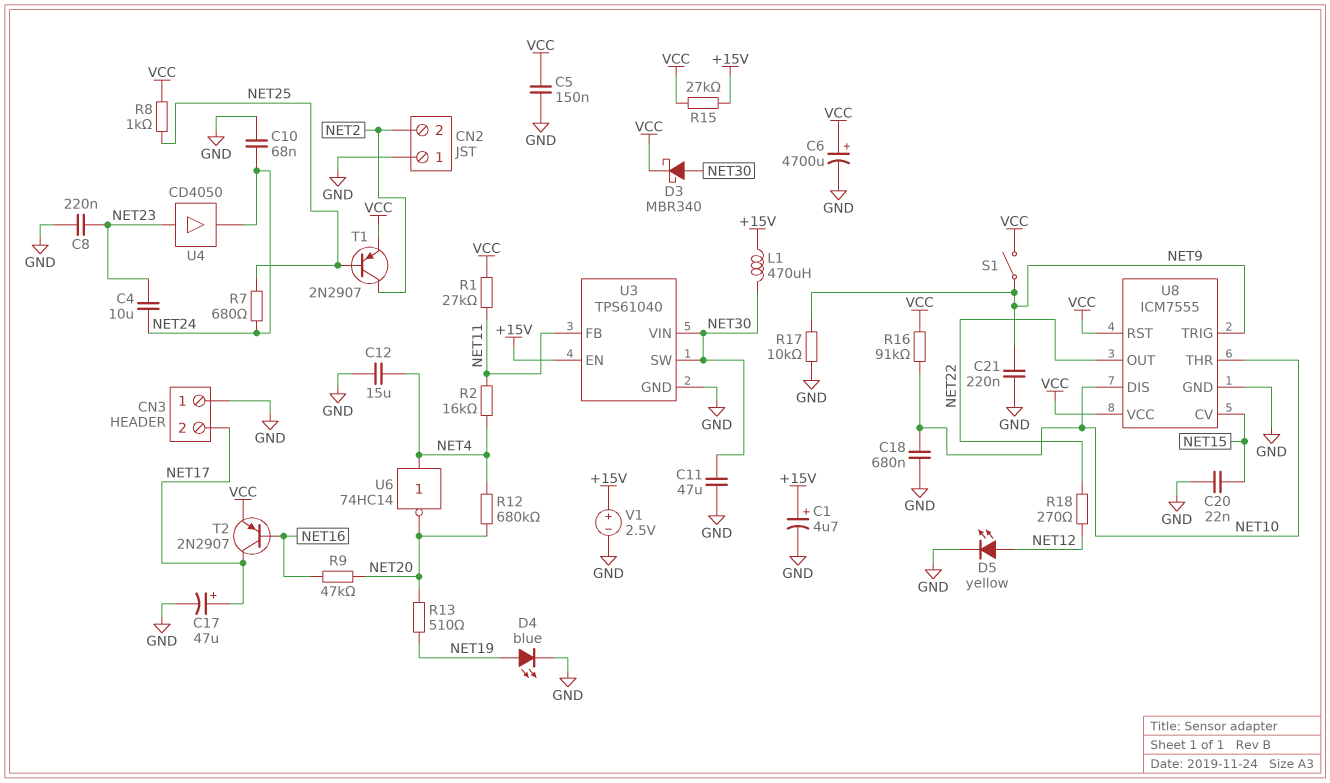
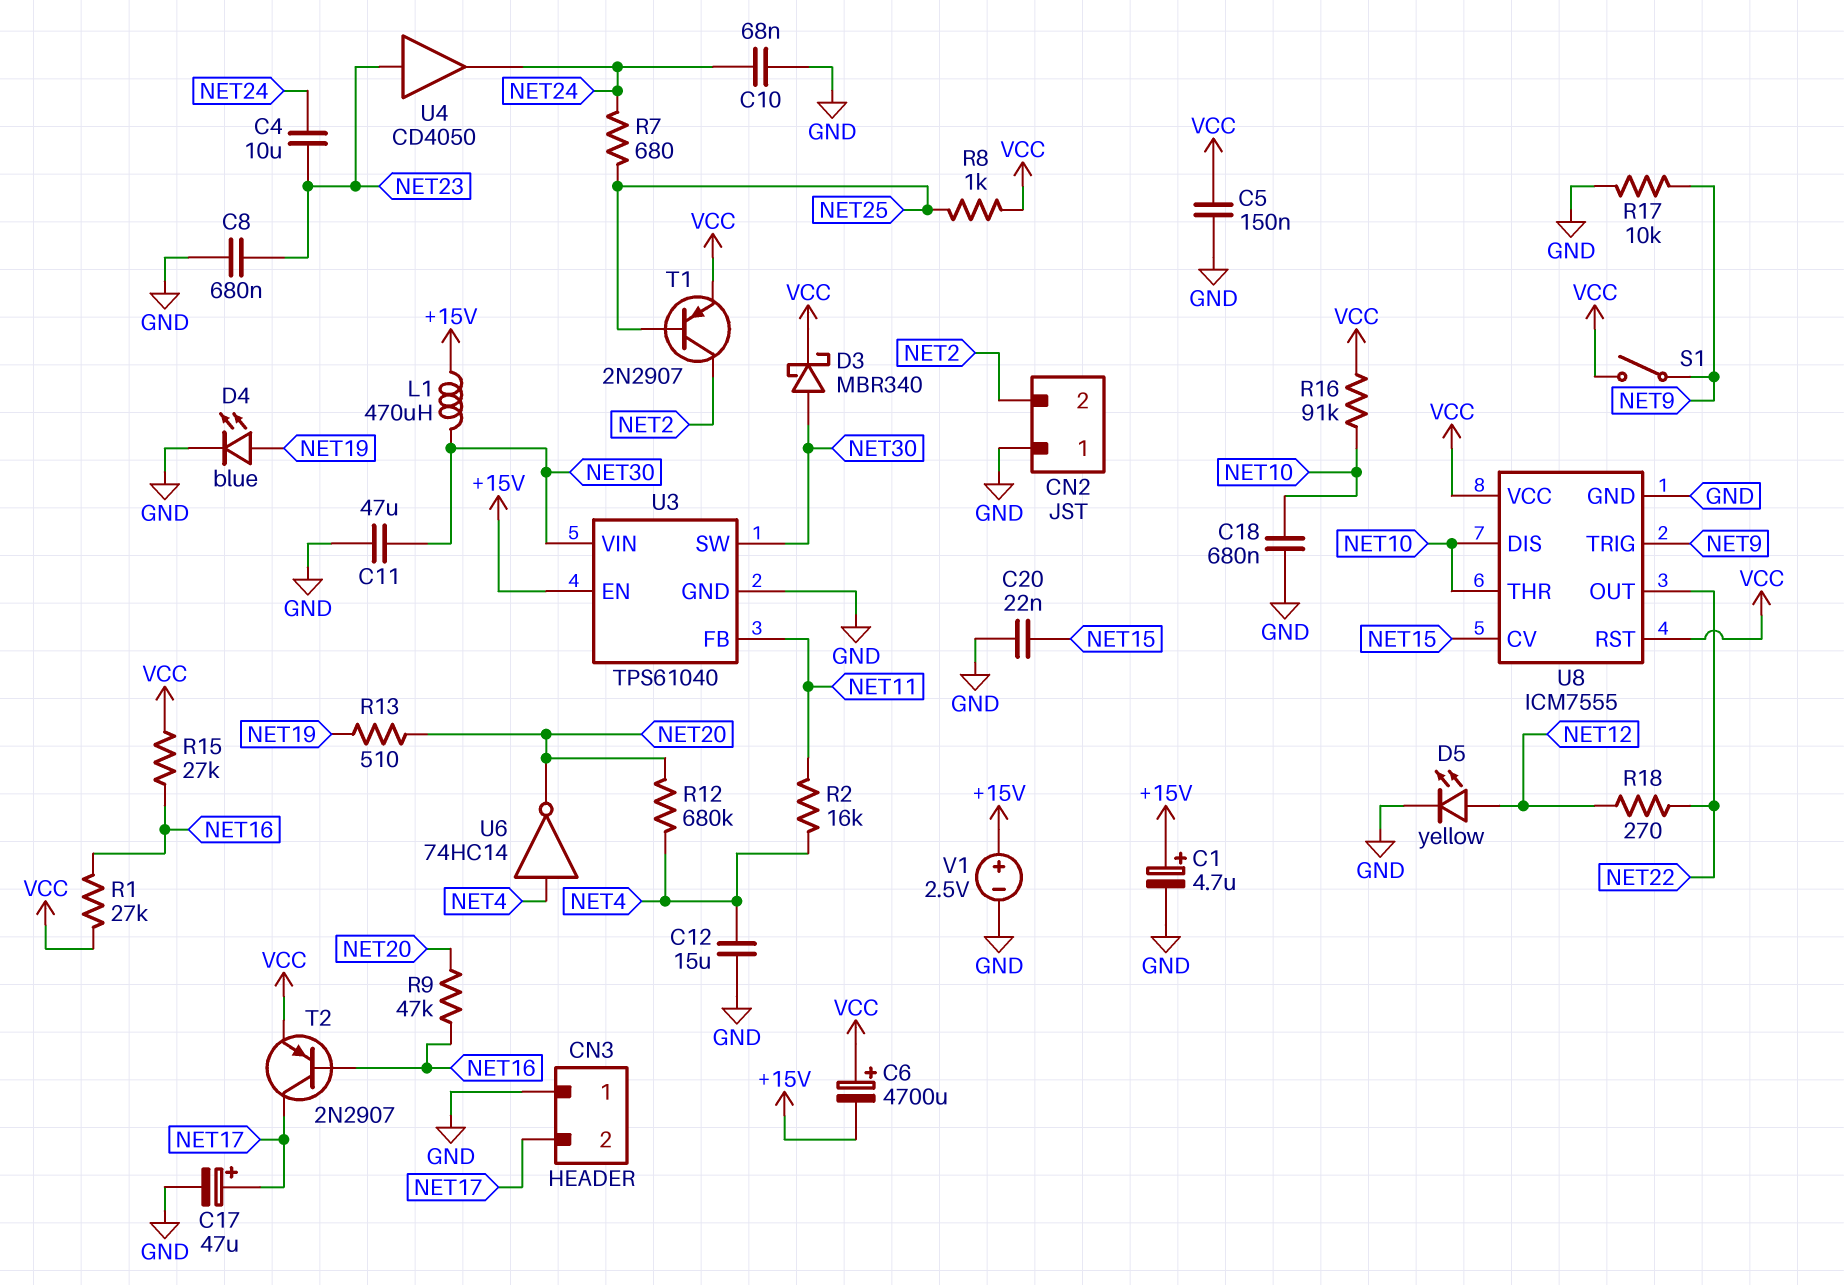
C6: 4700uF (plus VCC, minus GND) -> 4700uF (plus VCC, minus +15V)
C8: 220nF (GND, NET23) -> 680nF (GND, NET23)
C21: 220nF (GND, NET9) -> none
R1: 27k (NET11, VCC) -> 27k (NET16, VCC)
R15: 27k (+15V, VCC) -> 27k (NET16, VCC)

